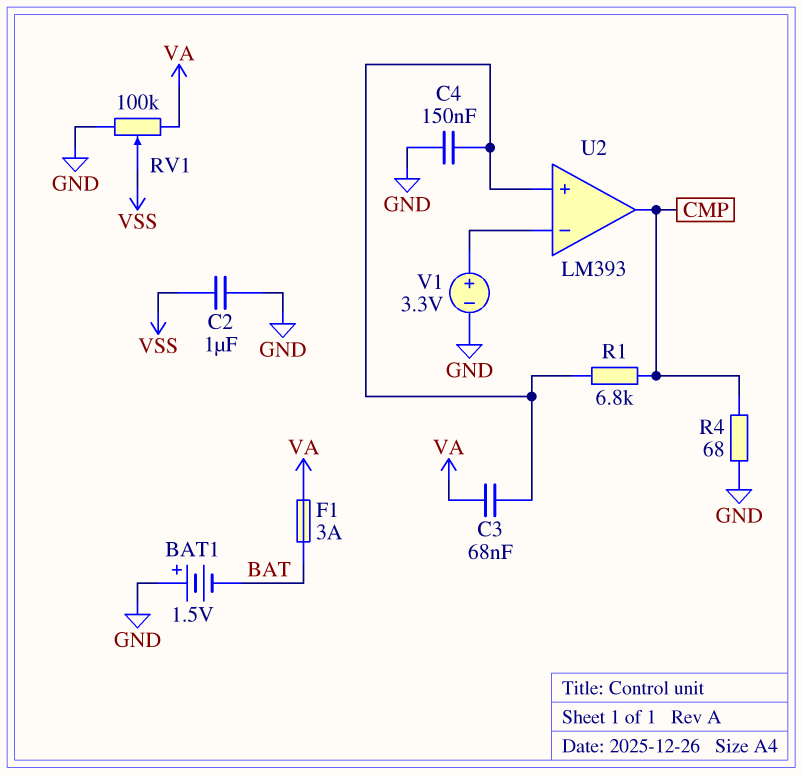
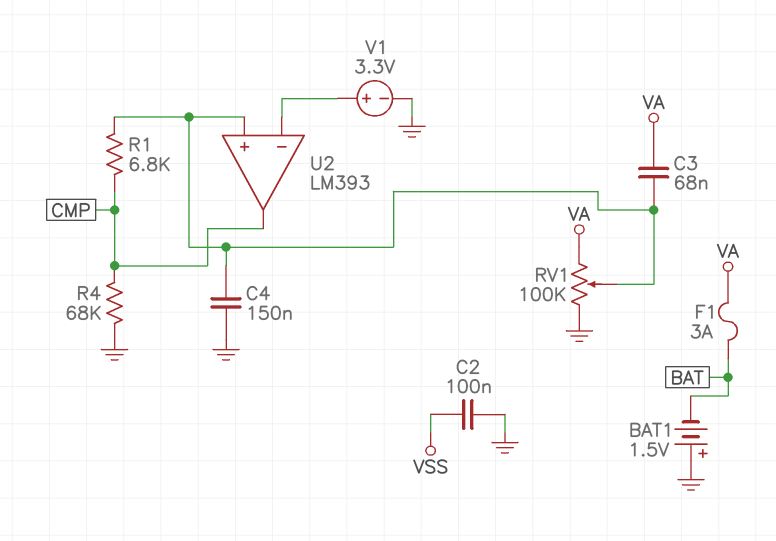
C2: 1uF (GND, VSS) -> 100nF (GND, VSS)
R4: 68 (CMP, GND) -> 68k (CMP, GND)
RV1: 100k (GND, VA, wiper VSS) -> 100k (GND, VA, wiper U2/in+)

